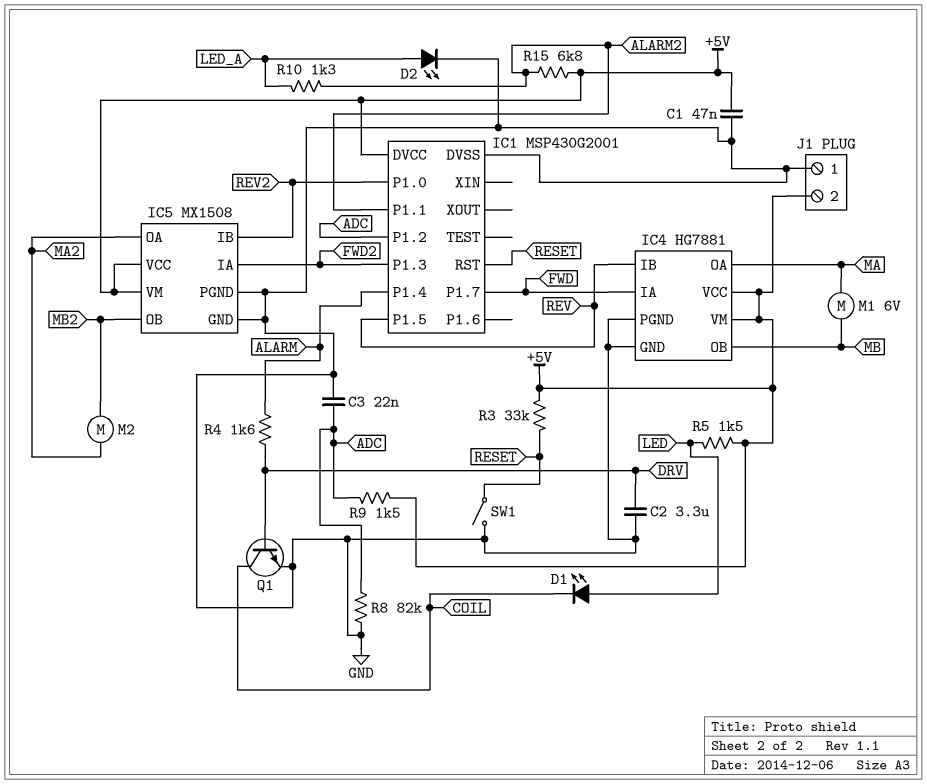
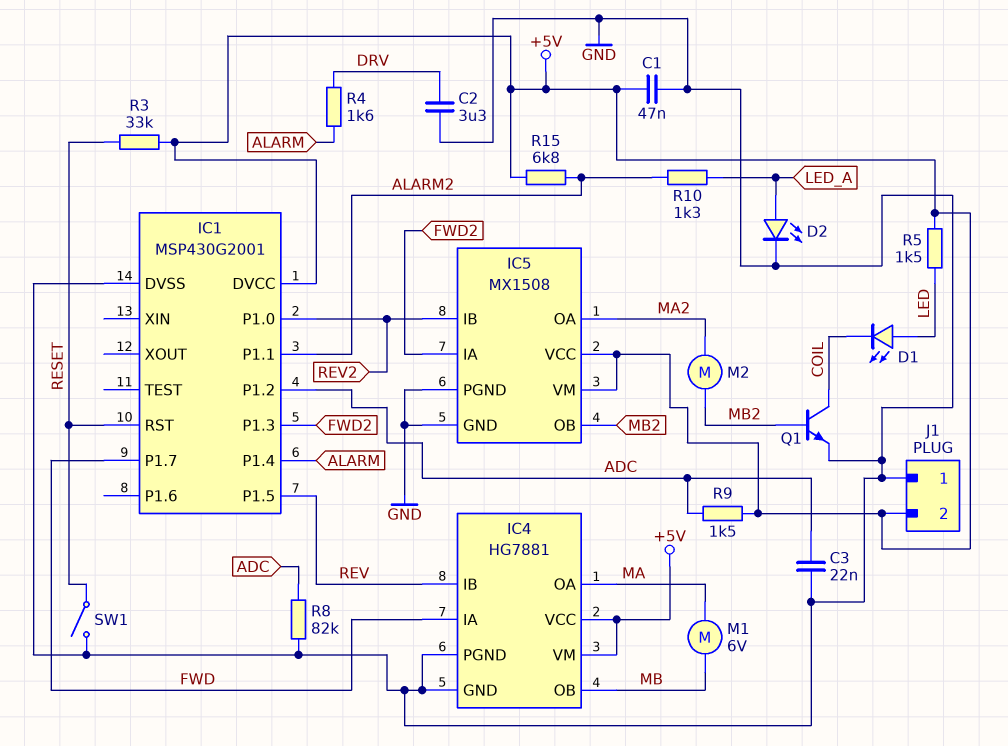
Q1: NPN (B DRV, C COIL, E GND) -> NPN (B MB2, C COIL, E GND)

